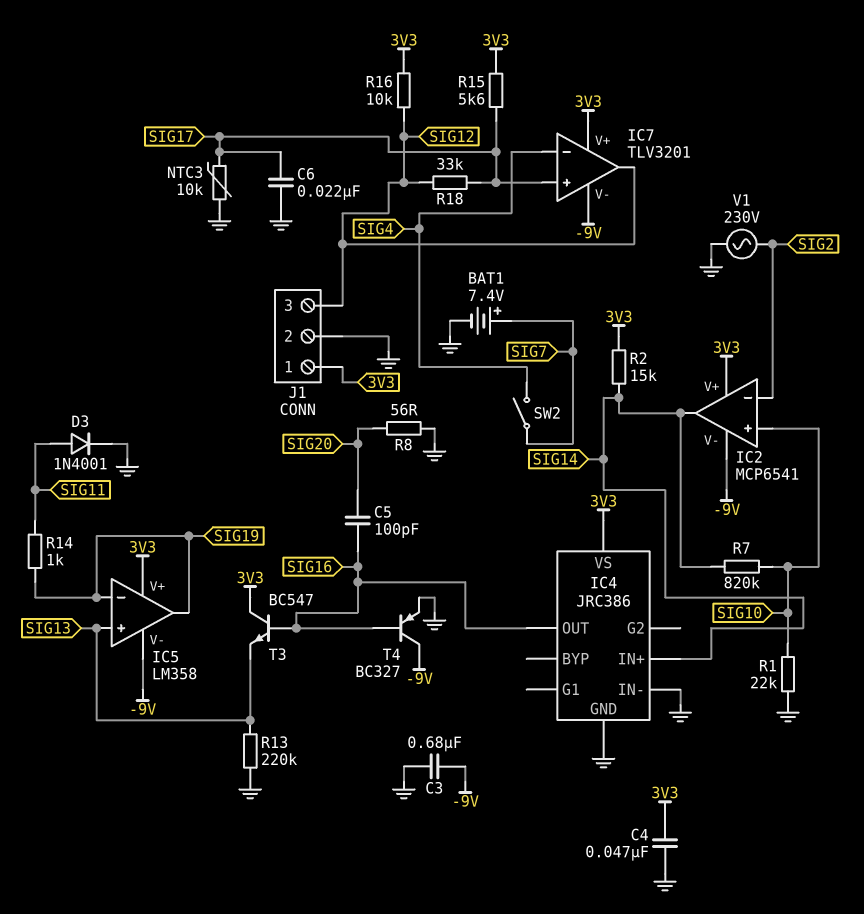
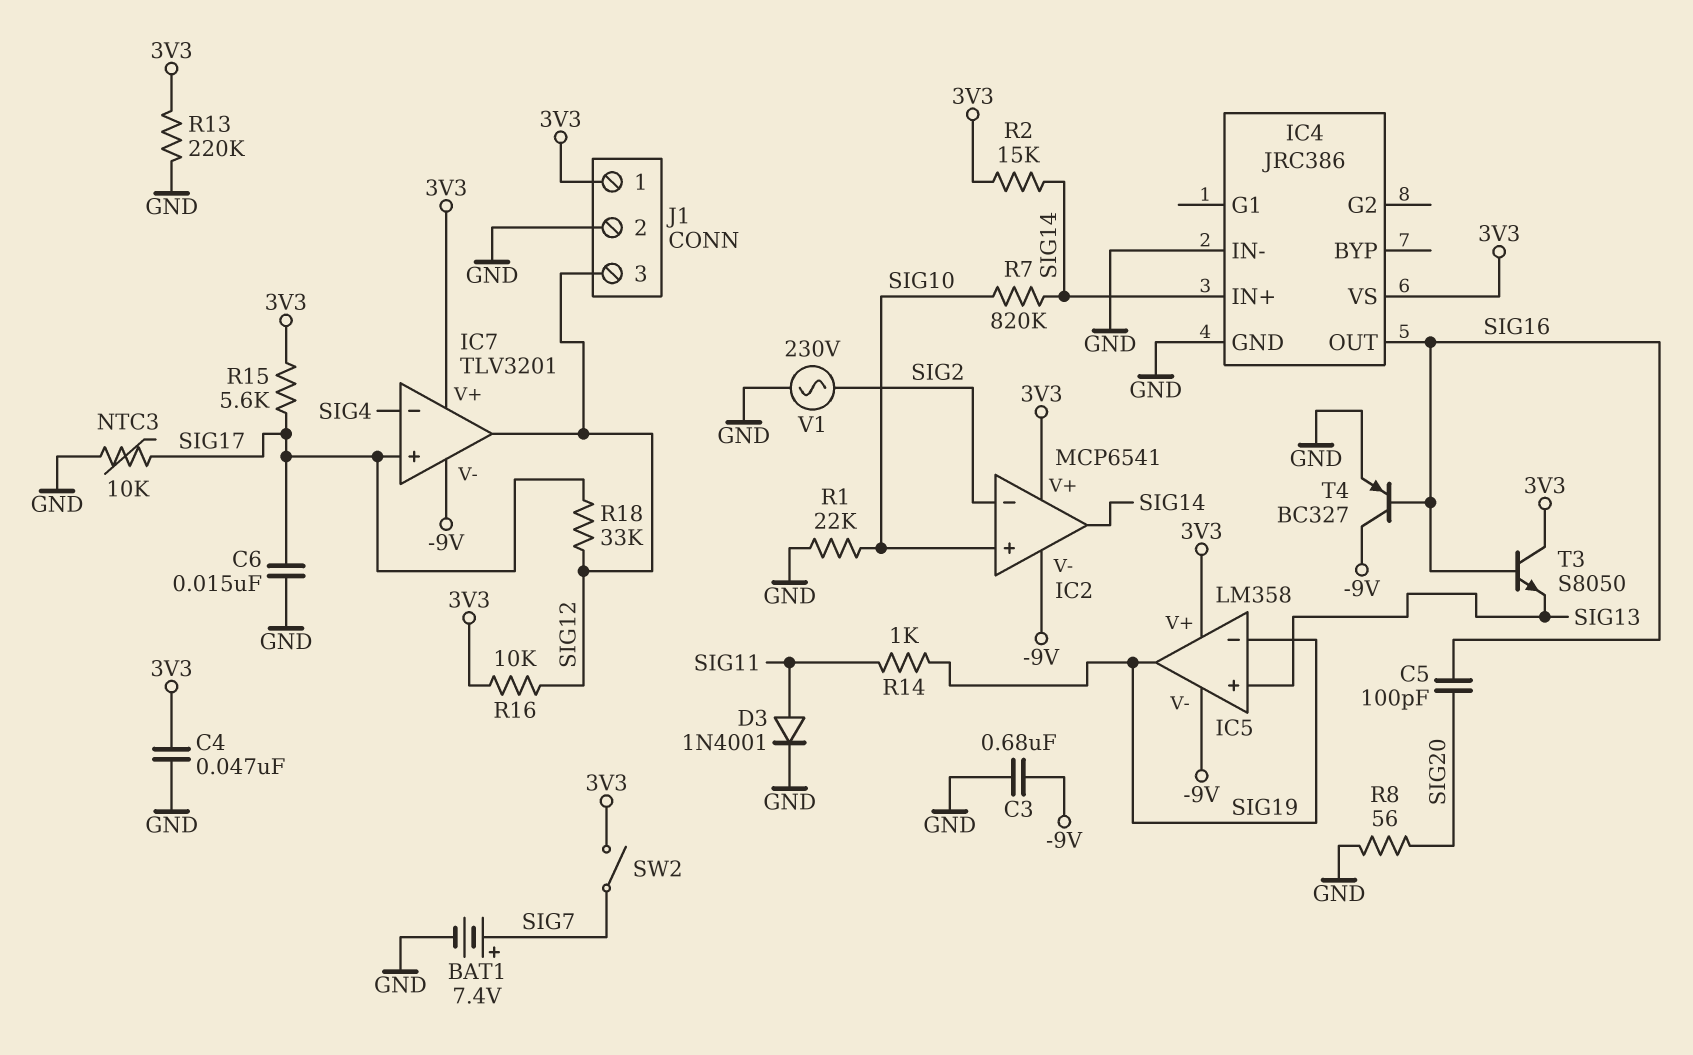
C6: 22nF (GND, SIG17) -> 15nF (GND, SIG17)
R13: 220k (GND, SIG13) -> 220k (3V3, GND)
SW2: switch (SIG4, SIG7) -> switch (3V3, SIG7)
T3: NPN BC547 (B SIG16, C 3V3, E SIG13) -> NPN S8050 (B SIG16, C 3V3, E SIG13)

